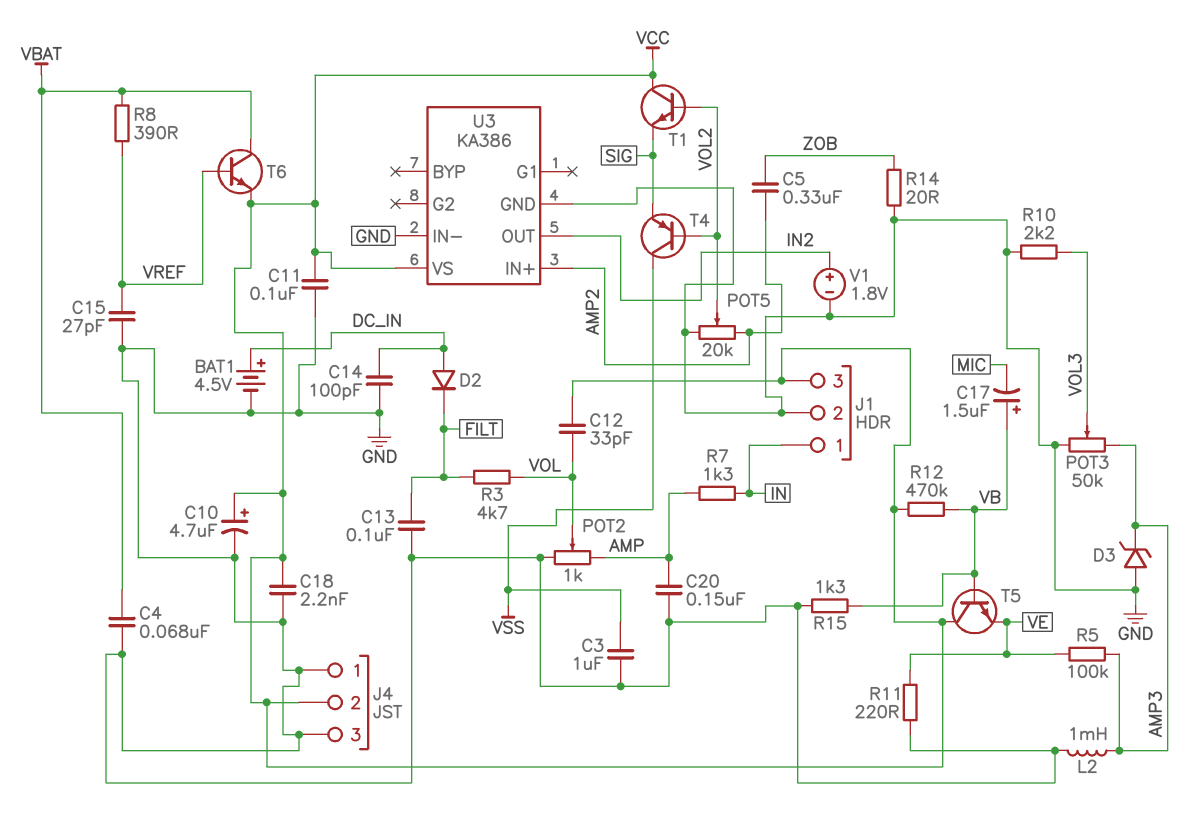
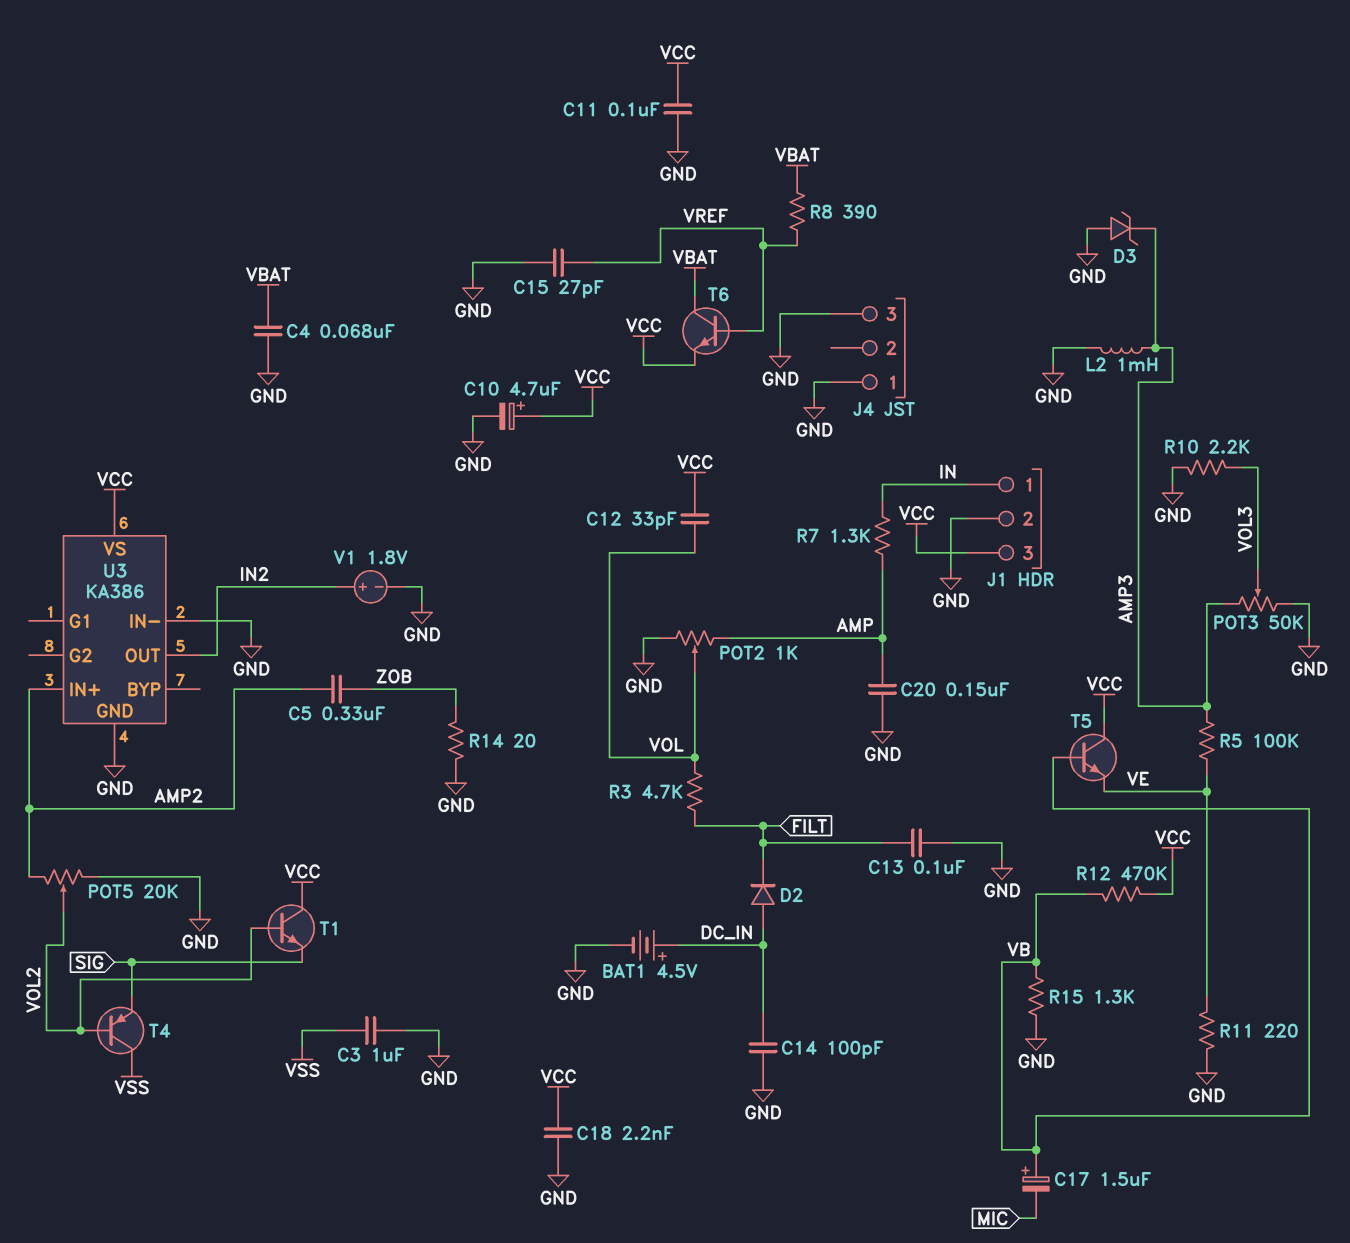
J4 pin 2: VCC -> none

